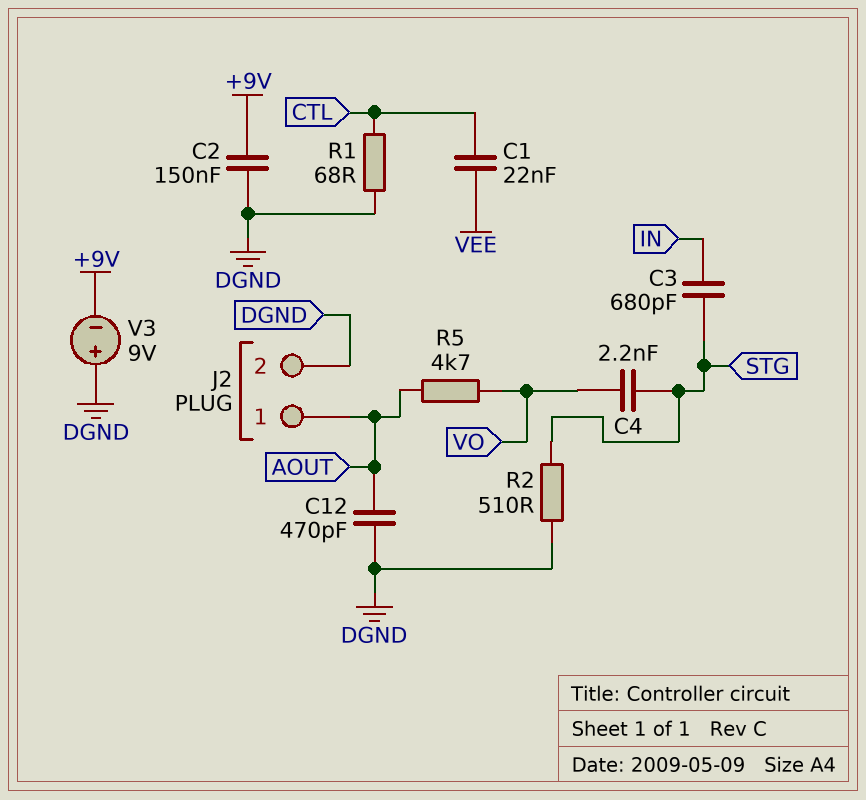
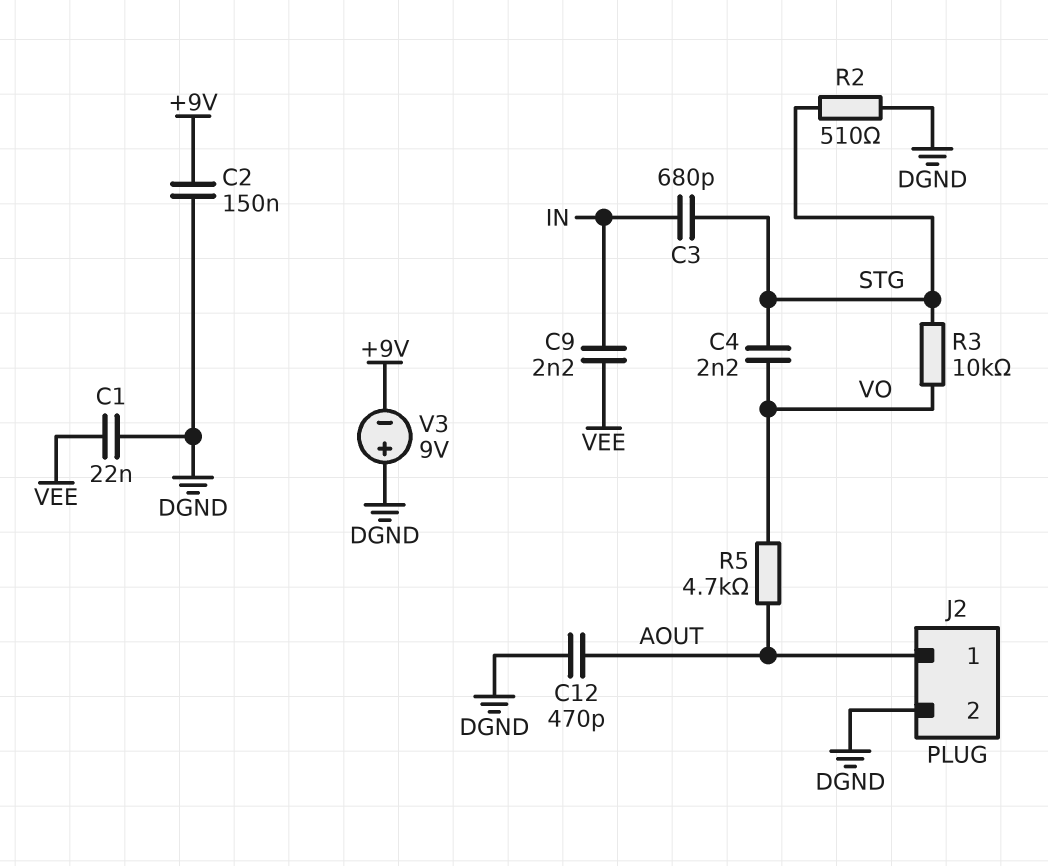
C1: 22nF (CTL, VEE) -> 22nF (DGND, VEE)
C9: none -> 2.2nF (IN, VEE)
R1: 68 (CTL, DGND) -> none
R3: none -> 10k (STG, VO)

